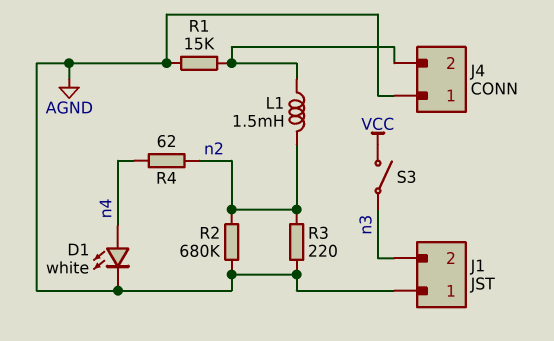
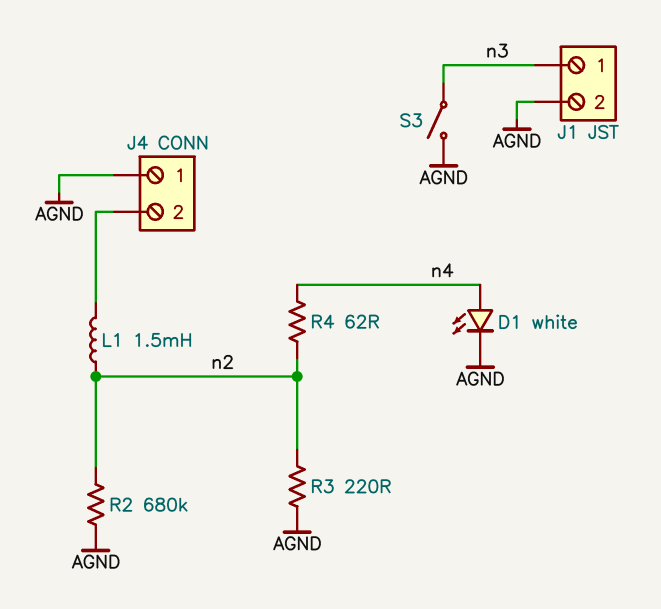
J1 pin 1: AGND -> n3
J1 pin 2: n3 -> AGND
R1: 15k (AGND, J4/2) -> none
S3: switch (VCC, n3) -> switch (AGND, n3)

